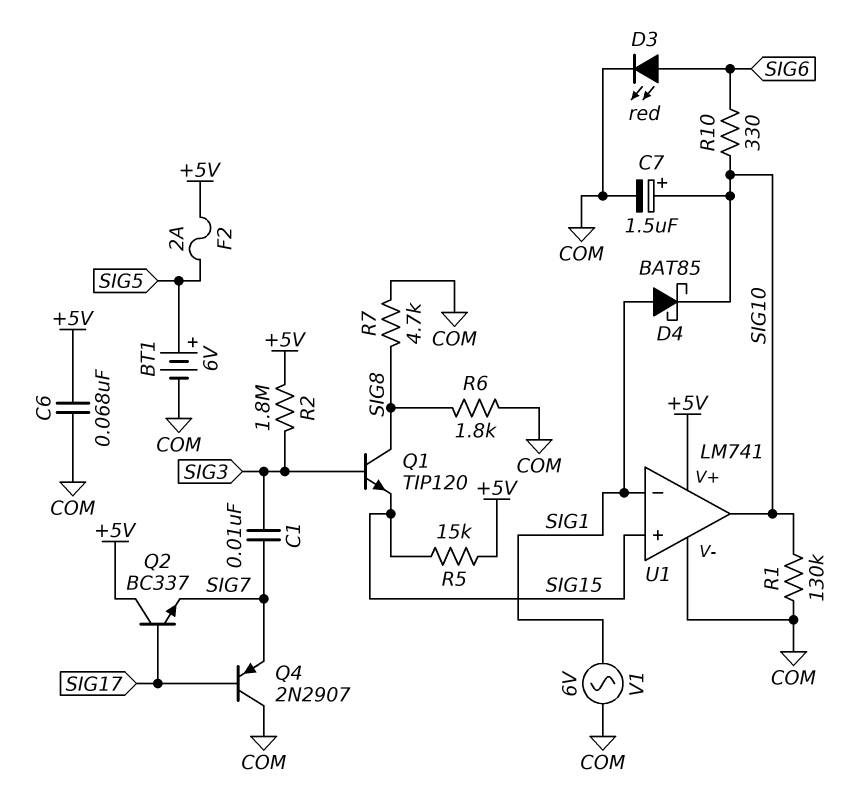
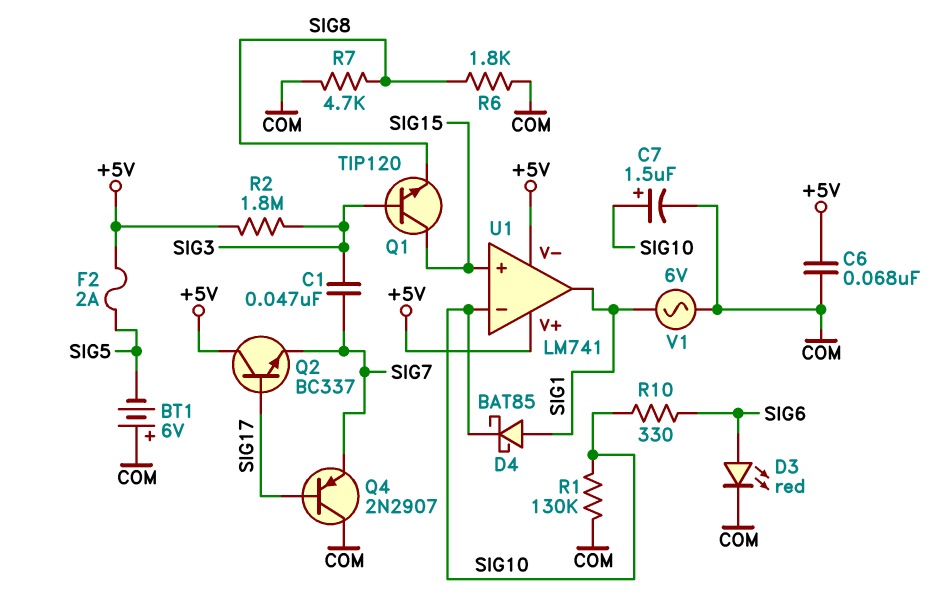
BT1: 6V (plus SIG5, minus COM) -> 6V (plus COM, minus SIG5)
C1: 10nF (SIG3, SIG7) -> 47nF (SIG3, SIG7)
Q1: NPN TIP120 (B SIG3, C SIG8, E SIG15) -> NPN TIP120 (B SIG3, C SIG15, E SIG8)
R5: 15k (+5V, SIG15) -> none
U1 pin V-: COM -> +5V
U1 pin in-: SIG1 -> SIG10
U1 pin out: SIG10 -> SIG1

